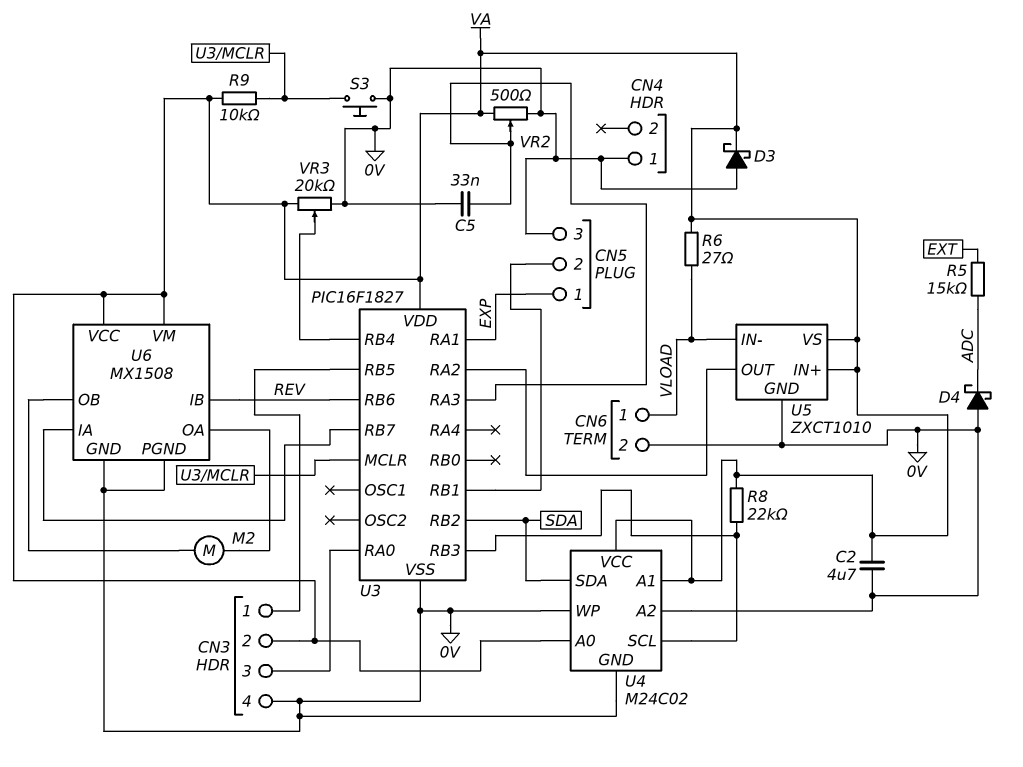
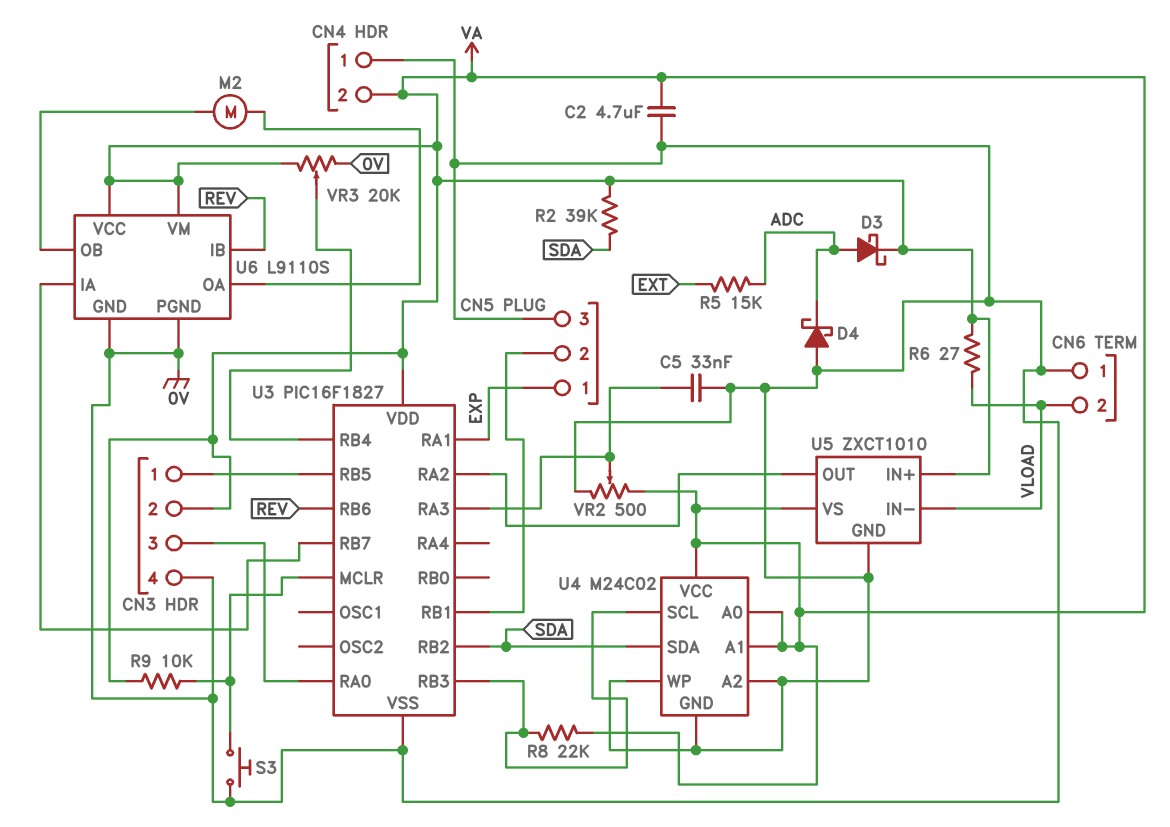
CN4 pin 2: none -> VA
CN6 pin 1: VLOAD -> 0V
CN6 pin 2: 0V -> VLOAD
D3: schottky (A 0V, K VA) -> schottky (A ADC, K VA)
R2: none -> 39k (SDA, VA)
U6: MX1508 -> L9110S

